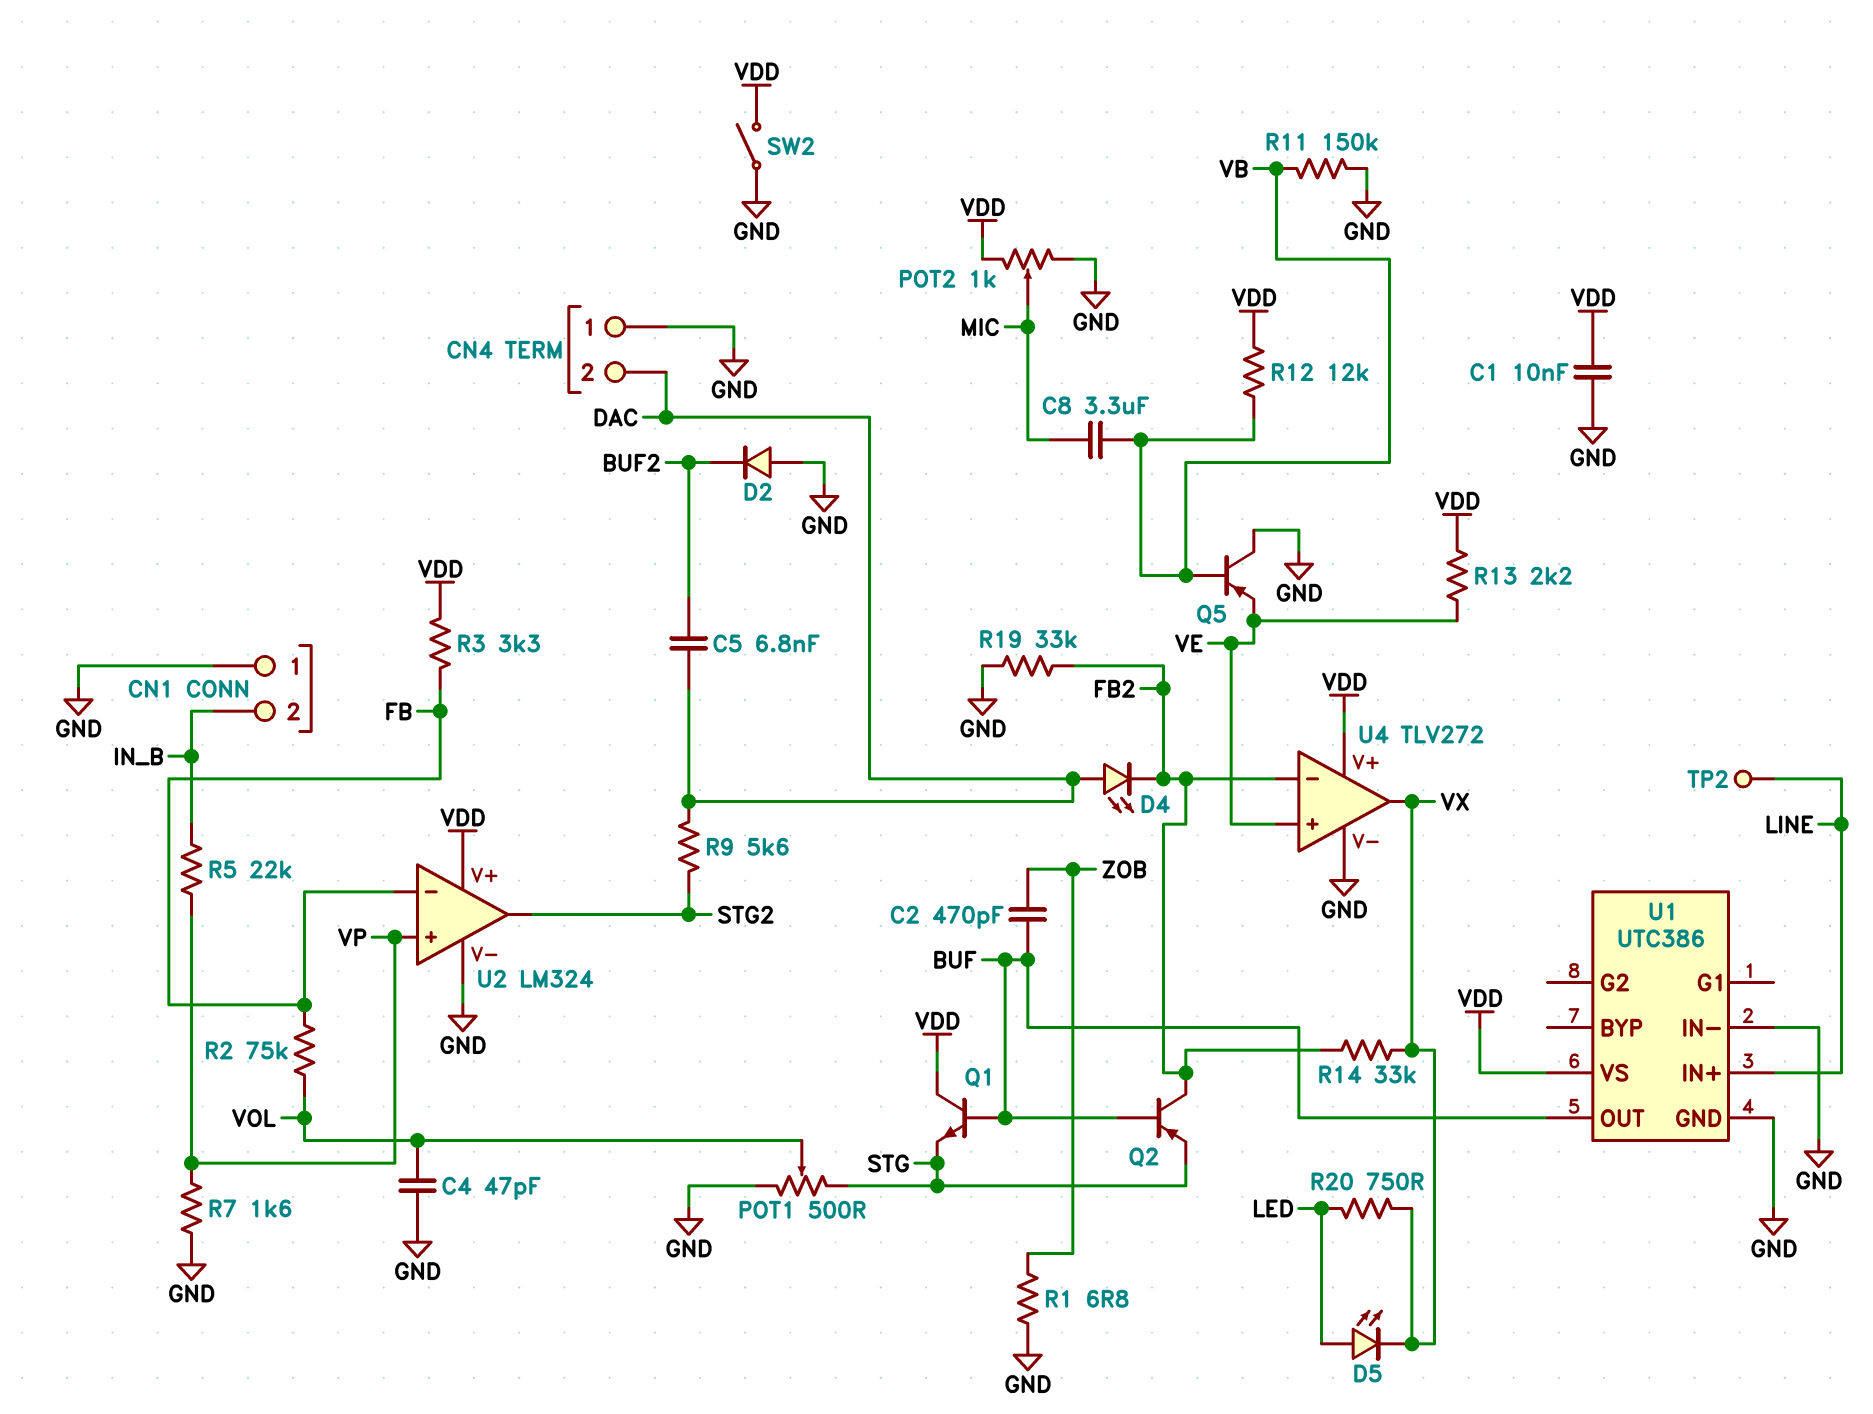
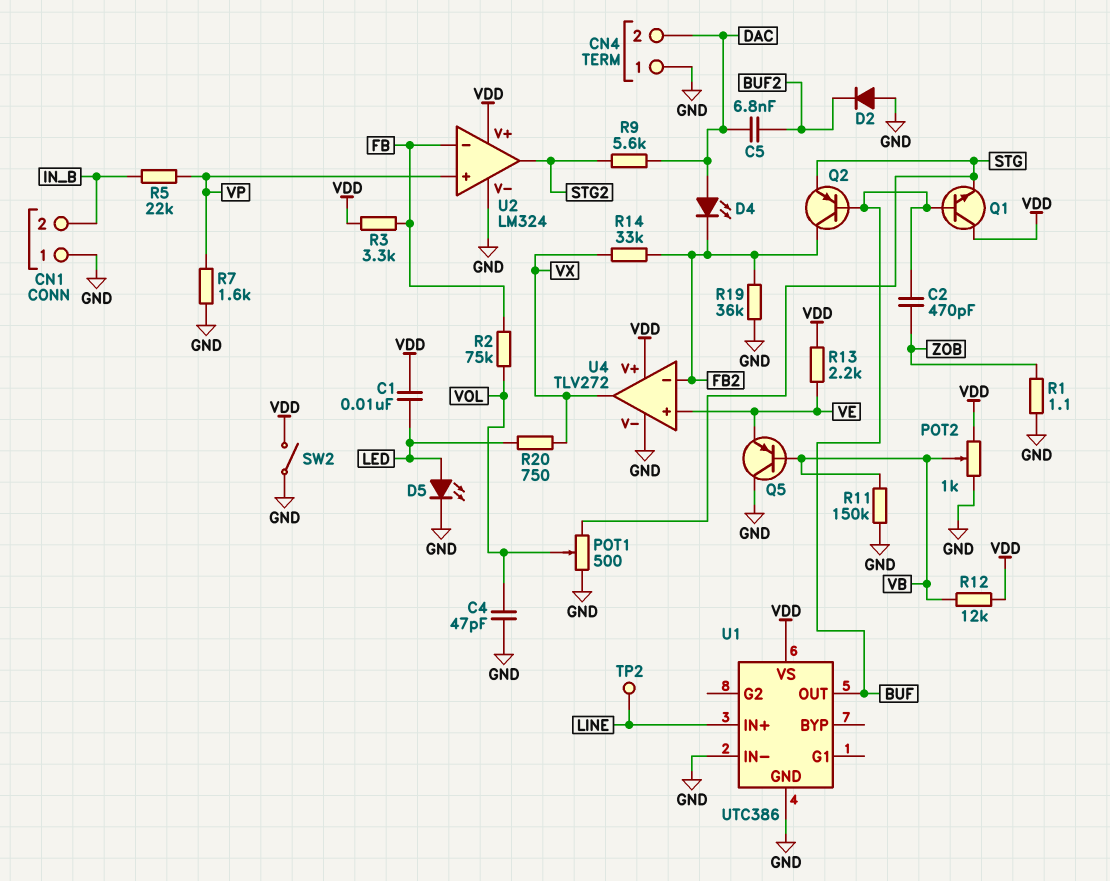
C1: 10nF (GND, VDD) -> 10nF (LED, VDD)
C8: 3.3uF (MIC, VB) -> none
D5: LED (A LED, K VX) -> LED (A LED, K GND)
POT2: 1k (GND, VDD, wiper MIC) -> 1k (GND, VDD, wiper VB)
R1: 6.8 (GND, ZOB) -> 1.1 (GND, ZOB)
R19: 33k (FB2, GND) -> 36k (FB2, GND)

